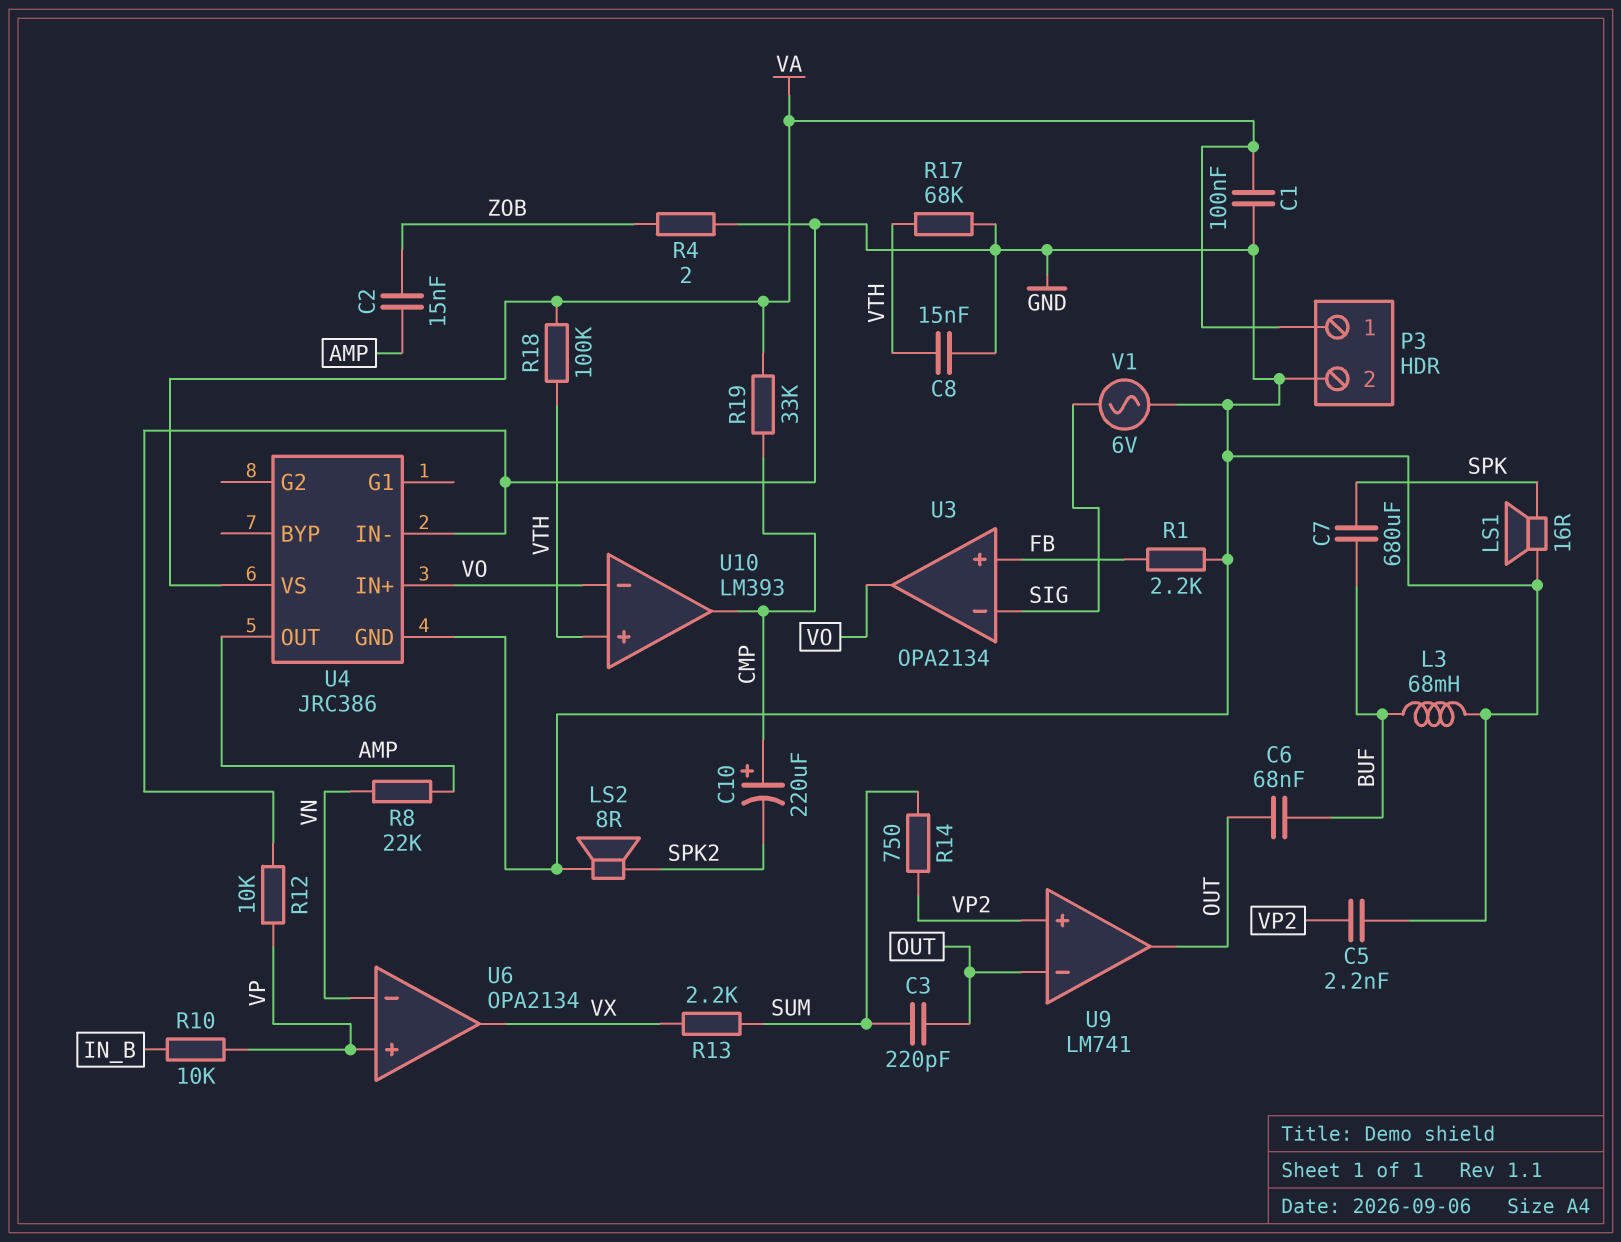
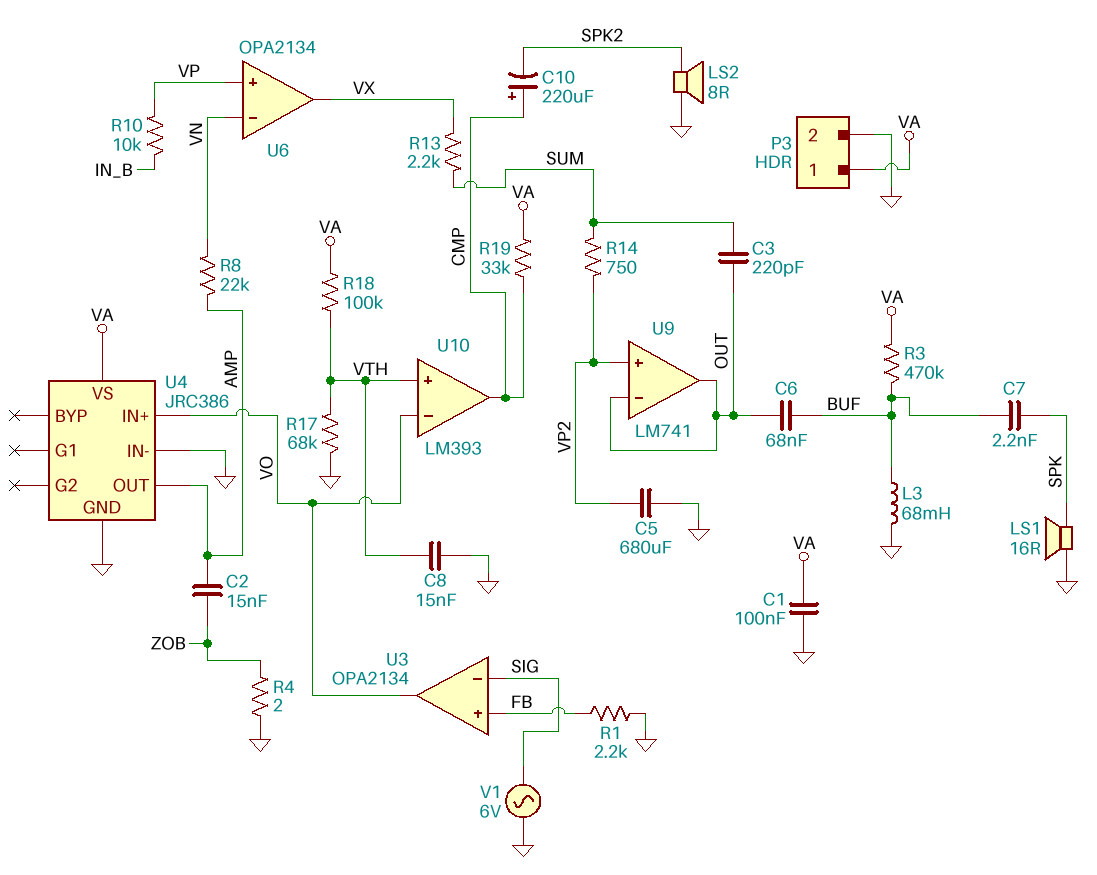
C5: 2.2nF (GND, VP2) -> 680uF (GND, VP2)
C7: 680uF (BUF, SPK) -> 2.2nF (BUF, SPK)
R3: none -> 470k (BUF, VA)
R12: 10k (GND, VP) -> none

